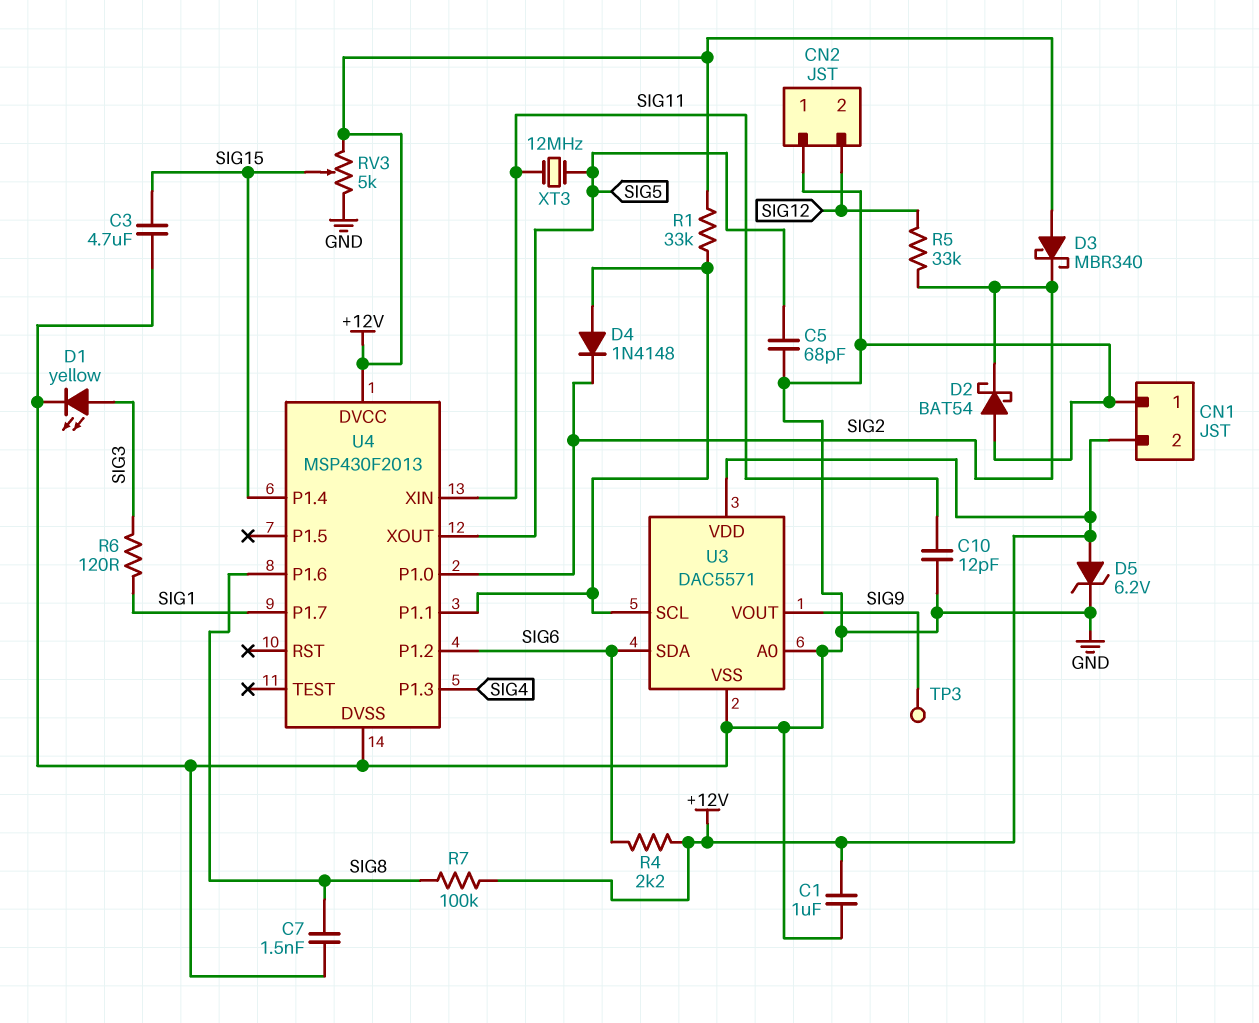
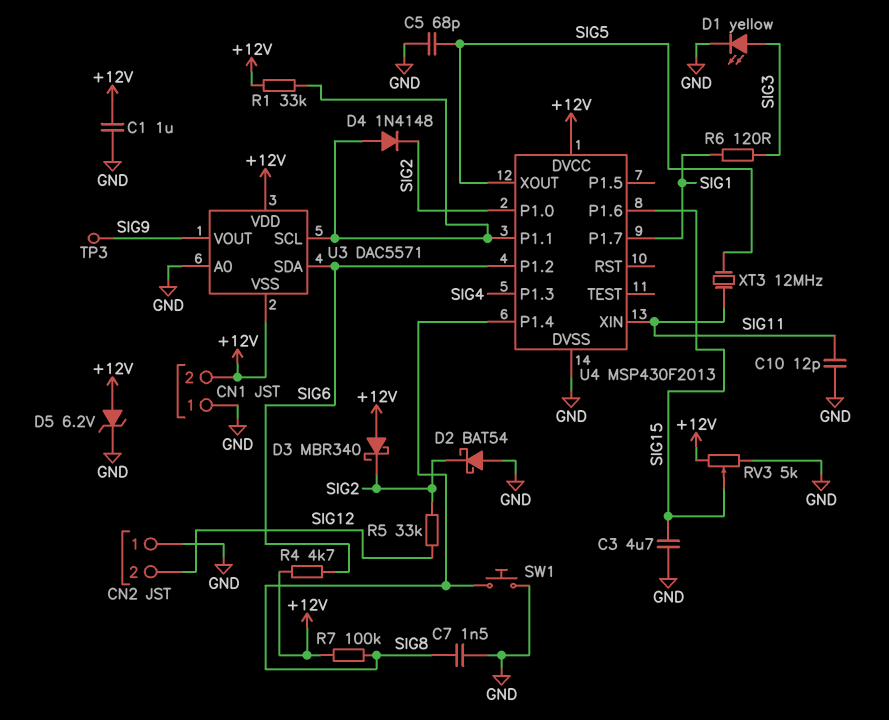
R4: 2.2k (+12V, SIG6) -> 4.7k (+12V, SIG6)
SW1: none -> button (GND, SIG8)
U3 pin VSS: GND -> +12V
U4 pin P1.4: SIG15 -> SIG8
U4 pin P1.6: SIG8 -> SIG15

